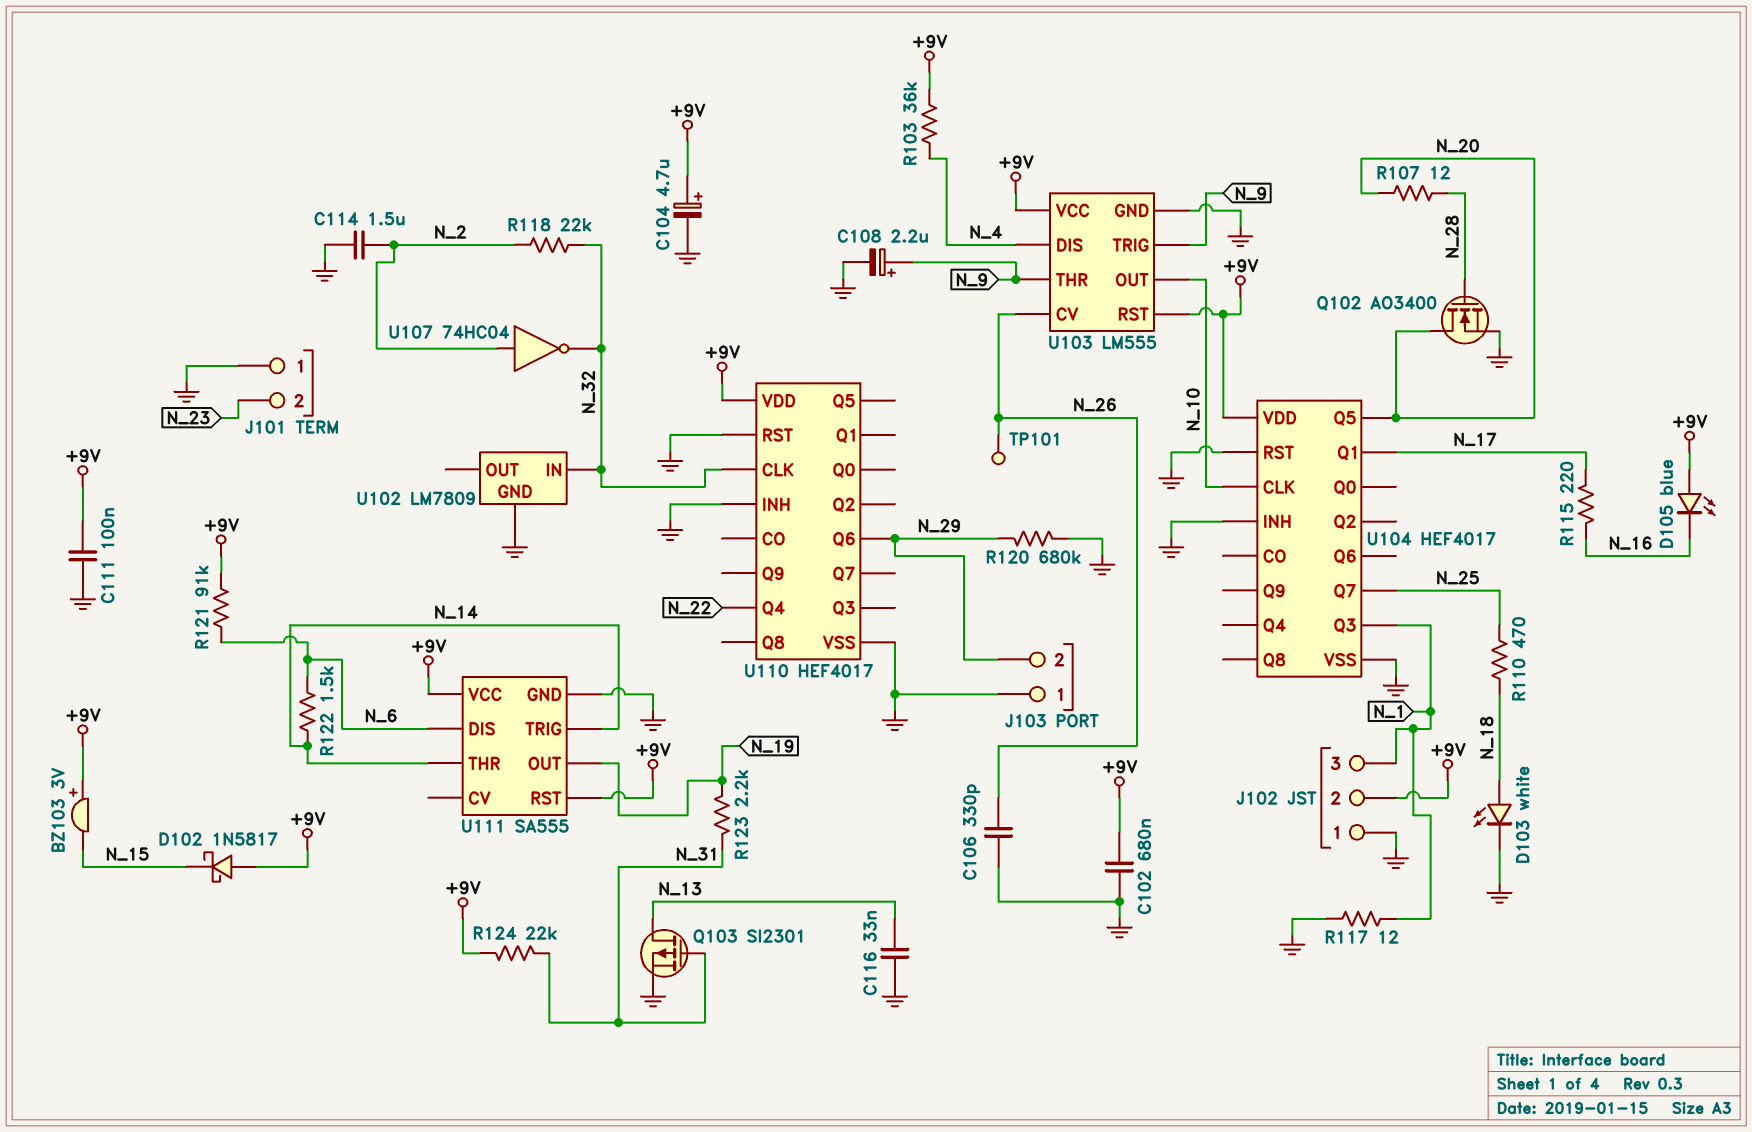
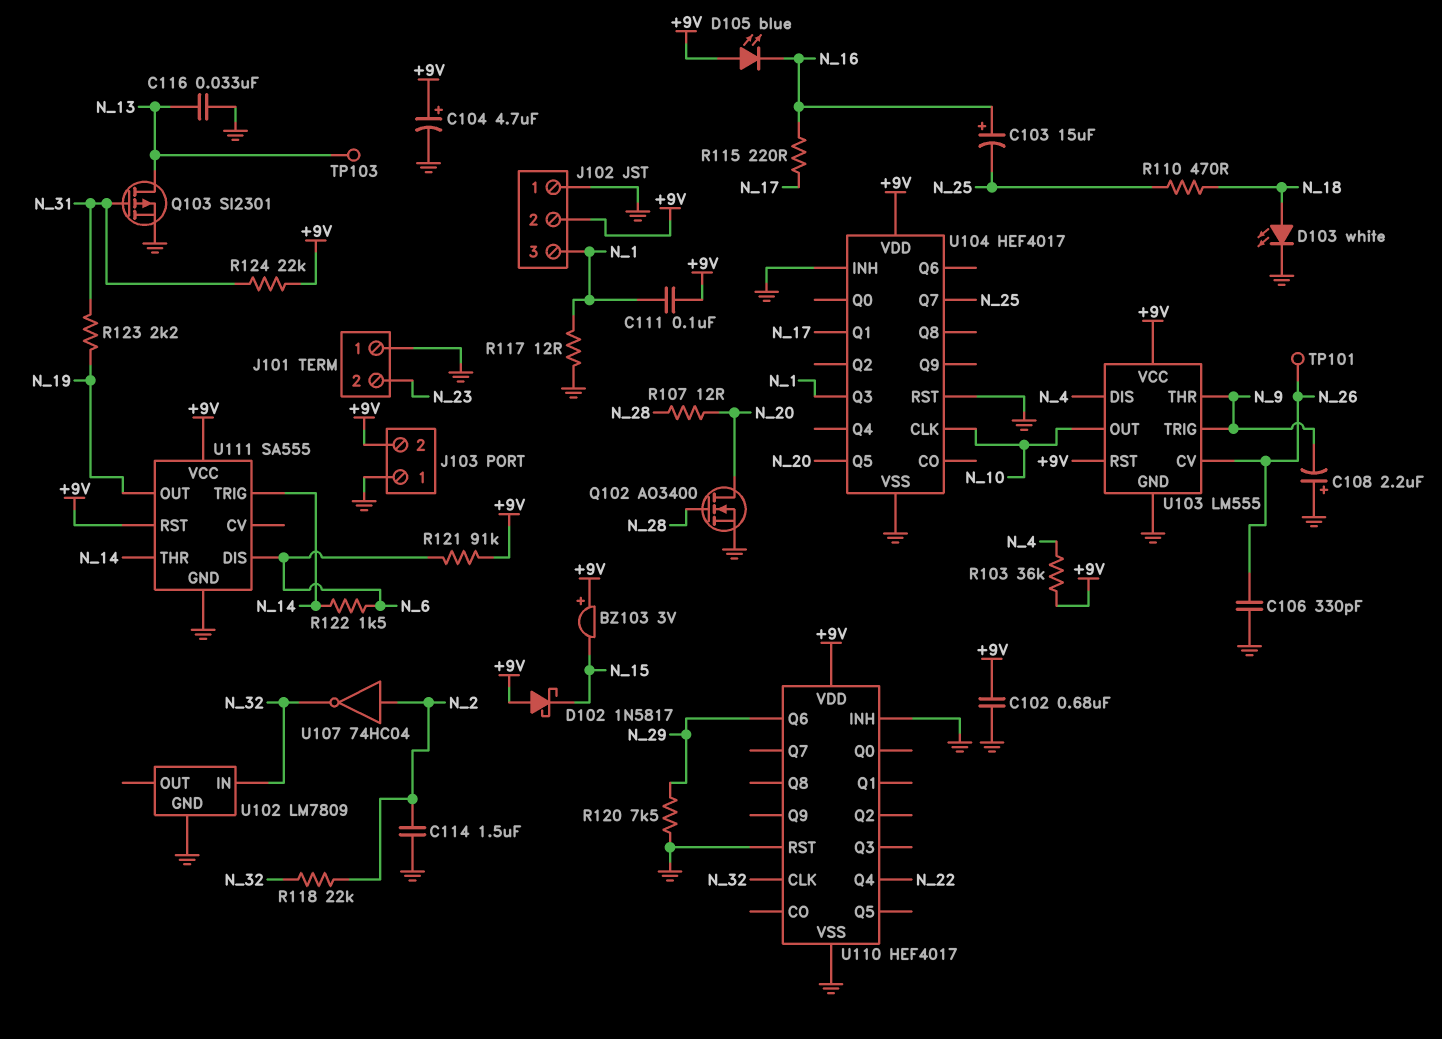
C103: none -> 15uF (plus N_16, minus N_25)
C108: 2.2uF (plus N_9, minus GND) -> 2.2uF (plus GND, minus N_9)
C111: 100nF (+9V, GND) -> 100nF (+9V, N_1)
J103 pin 2: N_29 -> +9V
R120: 680k (GND, N_29) -> 7.5k (GND, N_29)
TP103: none -> test point (N_13)

